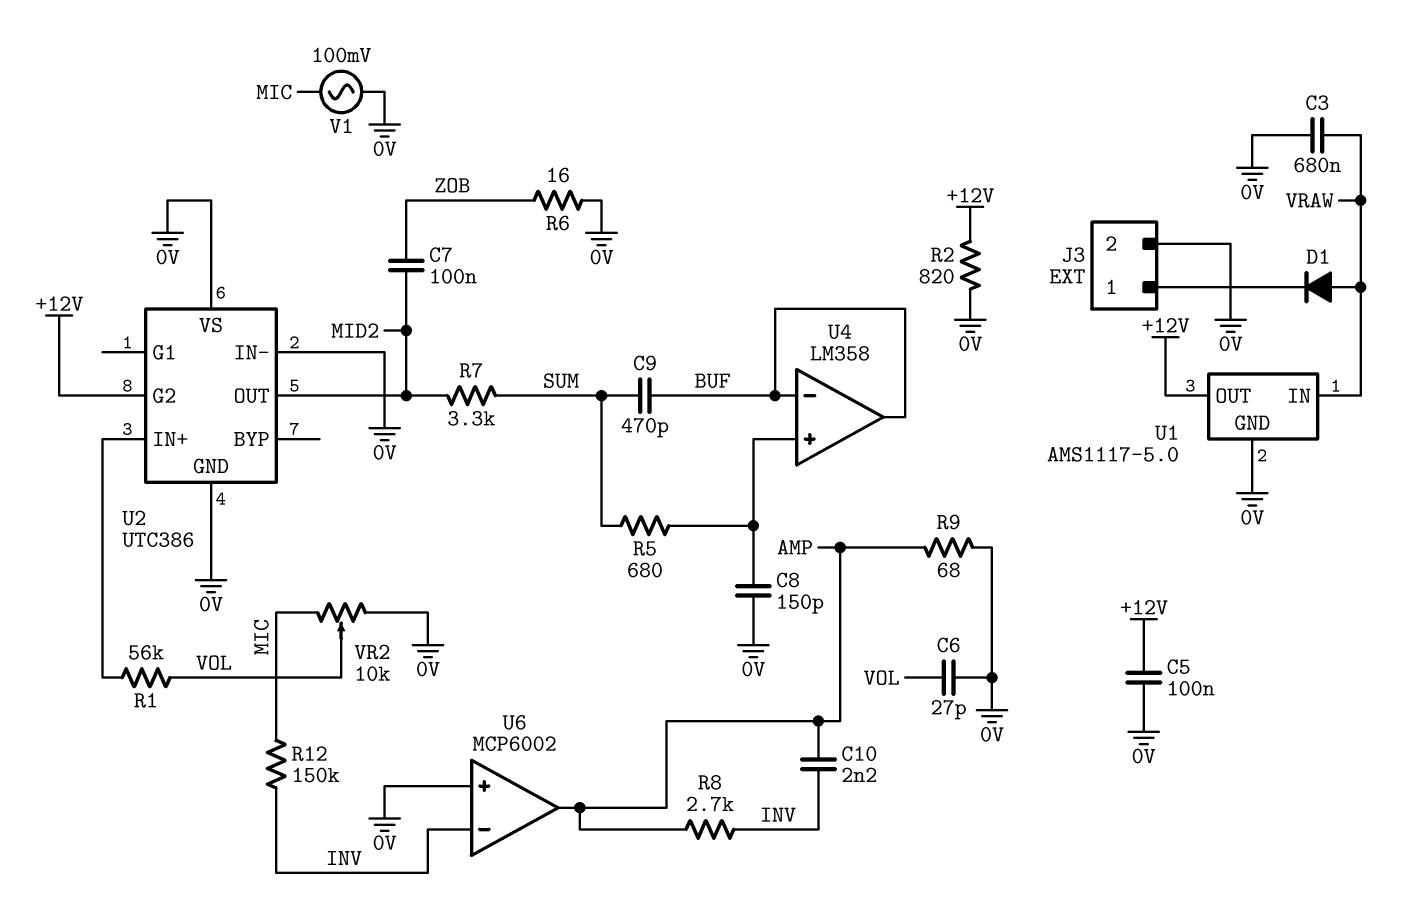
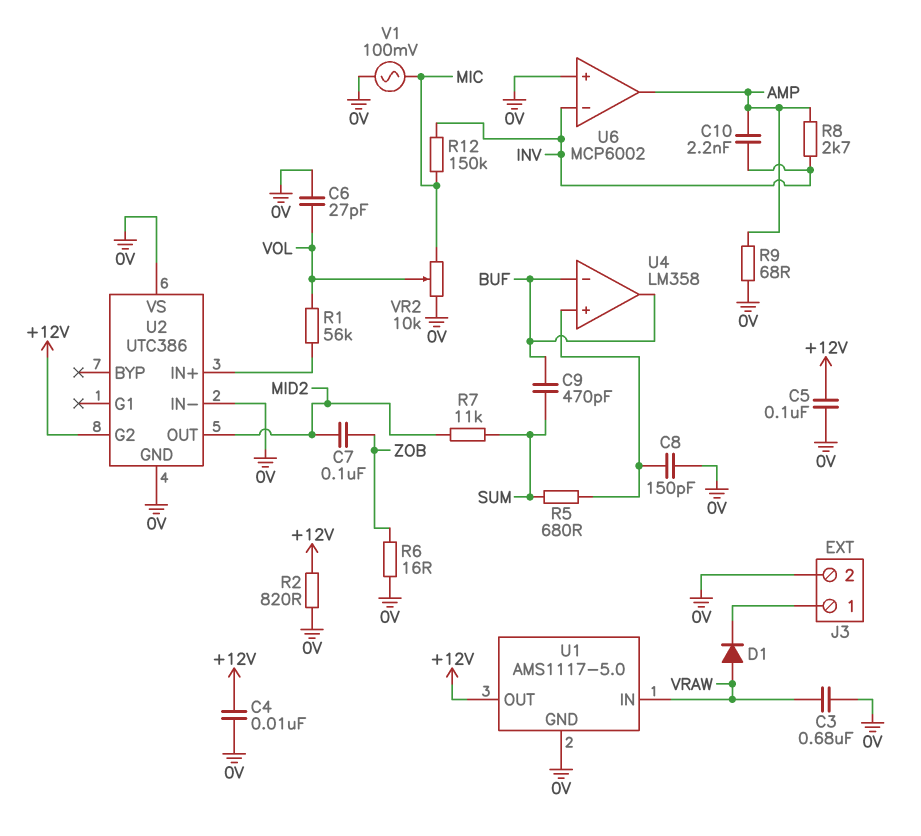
C4: none -> 10nF (+12V, 0V)
R7: 3.3k (MID2, SUM) -> 11k (MID2, SUM)

